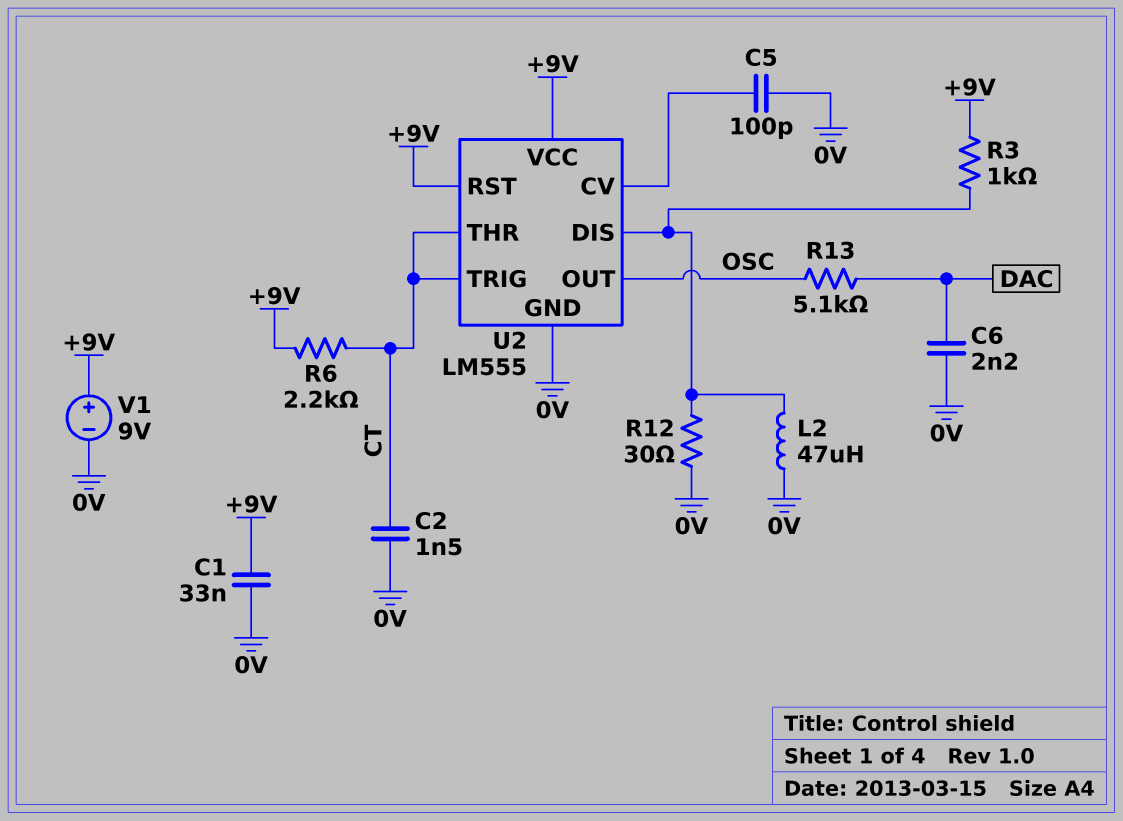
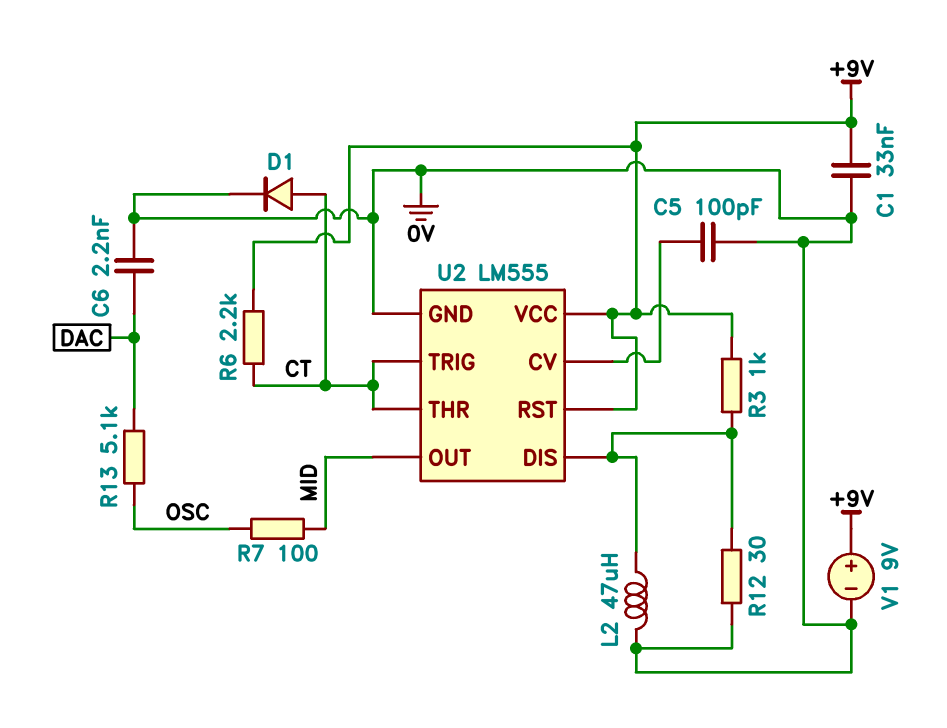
C2: 1.5nF (0V, CT) -> none
D1: none -> diode (A CT, K 0V)
R7: none -> 100 (MID, OSC)
U2 pin OUT: OSC -> MID

